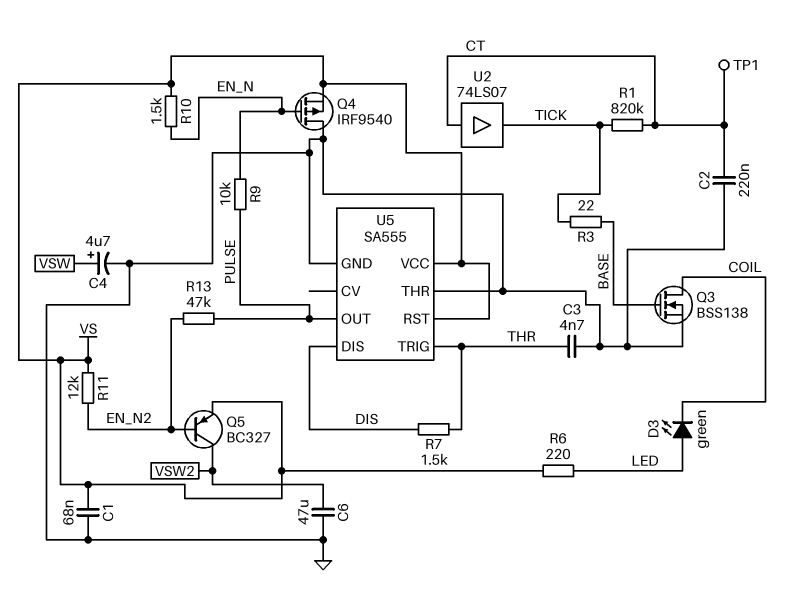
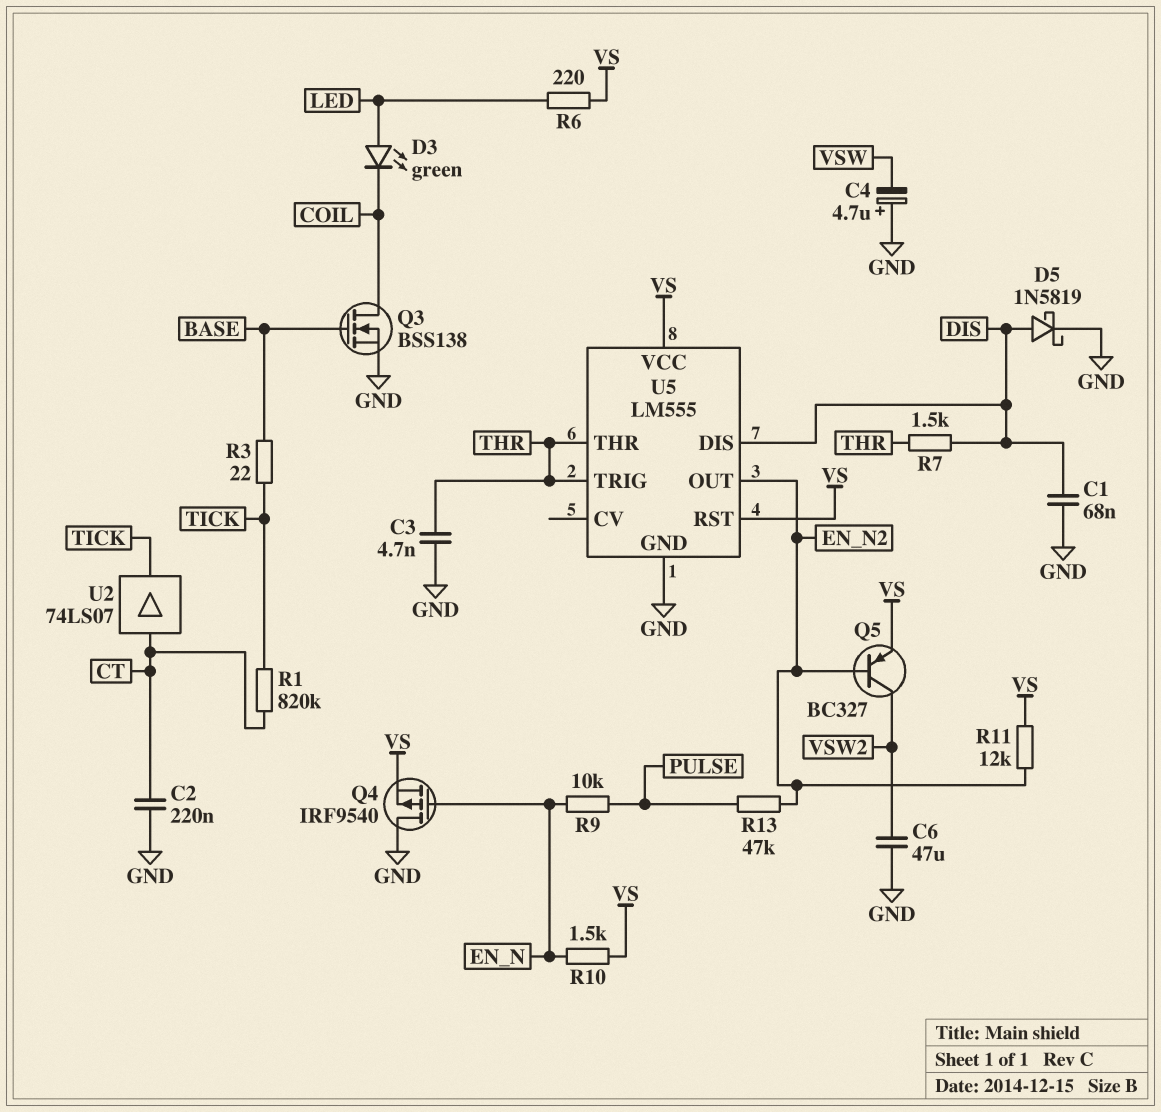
C1: 68nF (GND, VS) -> 68nF (DIS, GND)
C4: 4.7uF (plus VSW, minus GND) -> 4.7uF (plus GND, minus VSW)
D5: none -> schottky 1N5819 (A DIS, K GND)
TP1: test point (CT) -> none
U5: SA555 -> LM555
U5 pin OUT: PULSE -> EN_N2
U5 pin THR: GND -> THR

